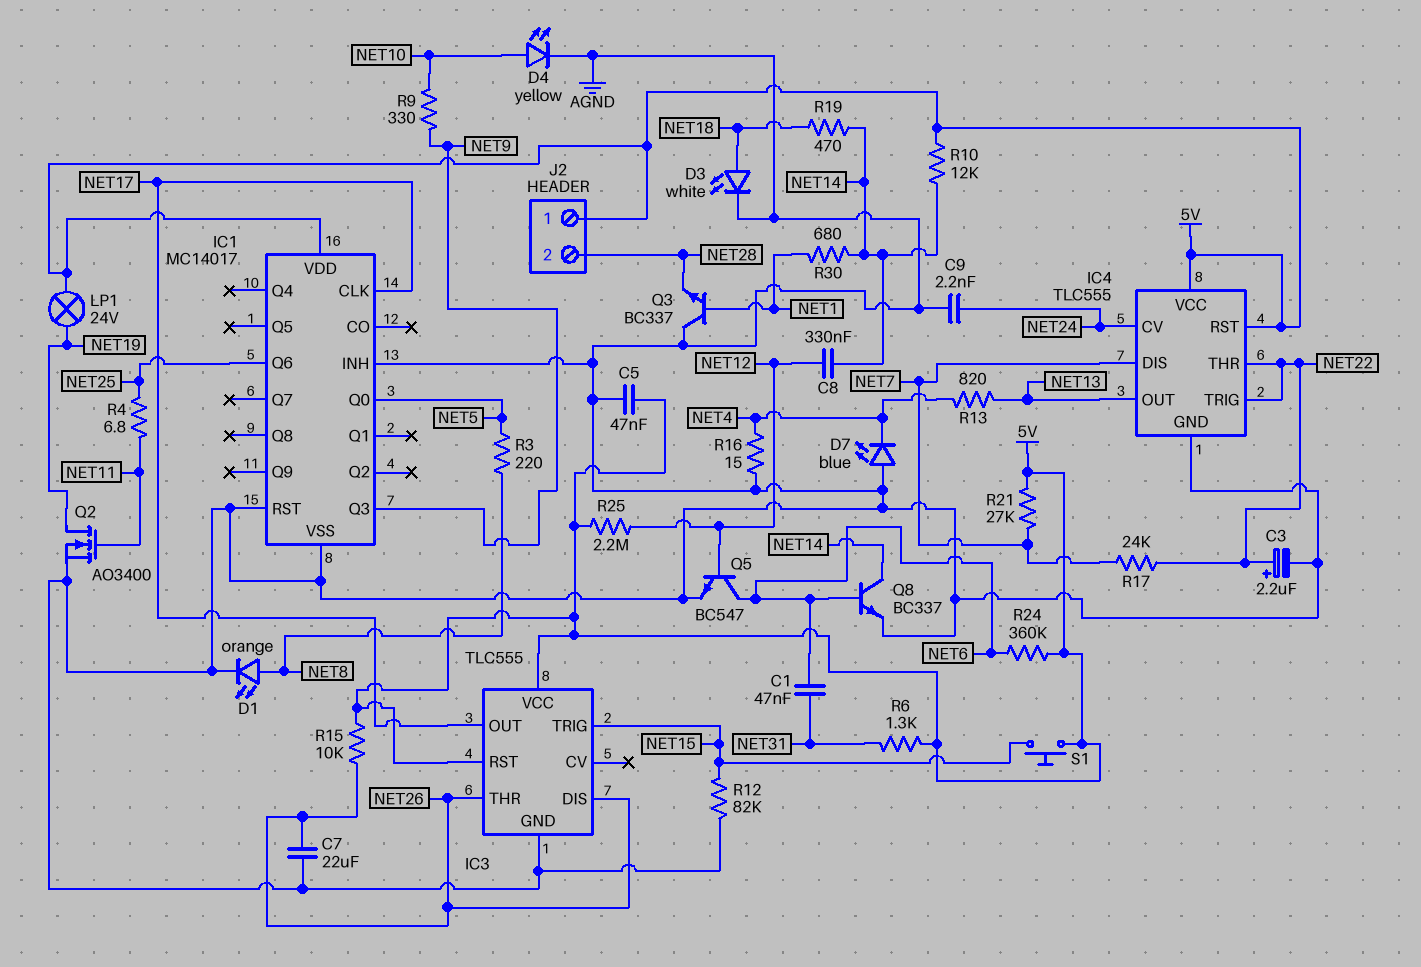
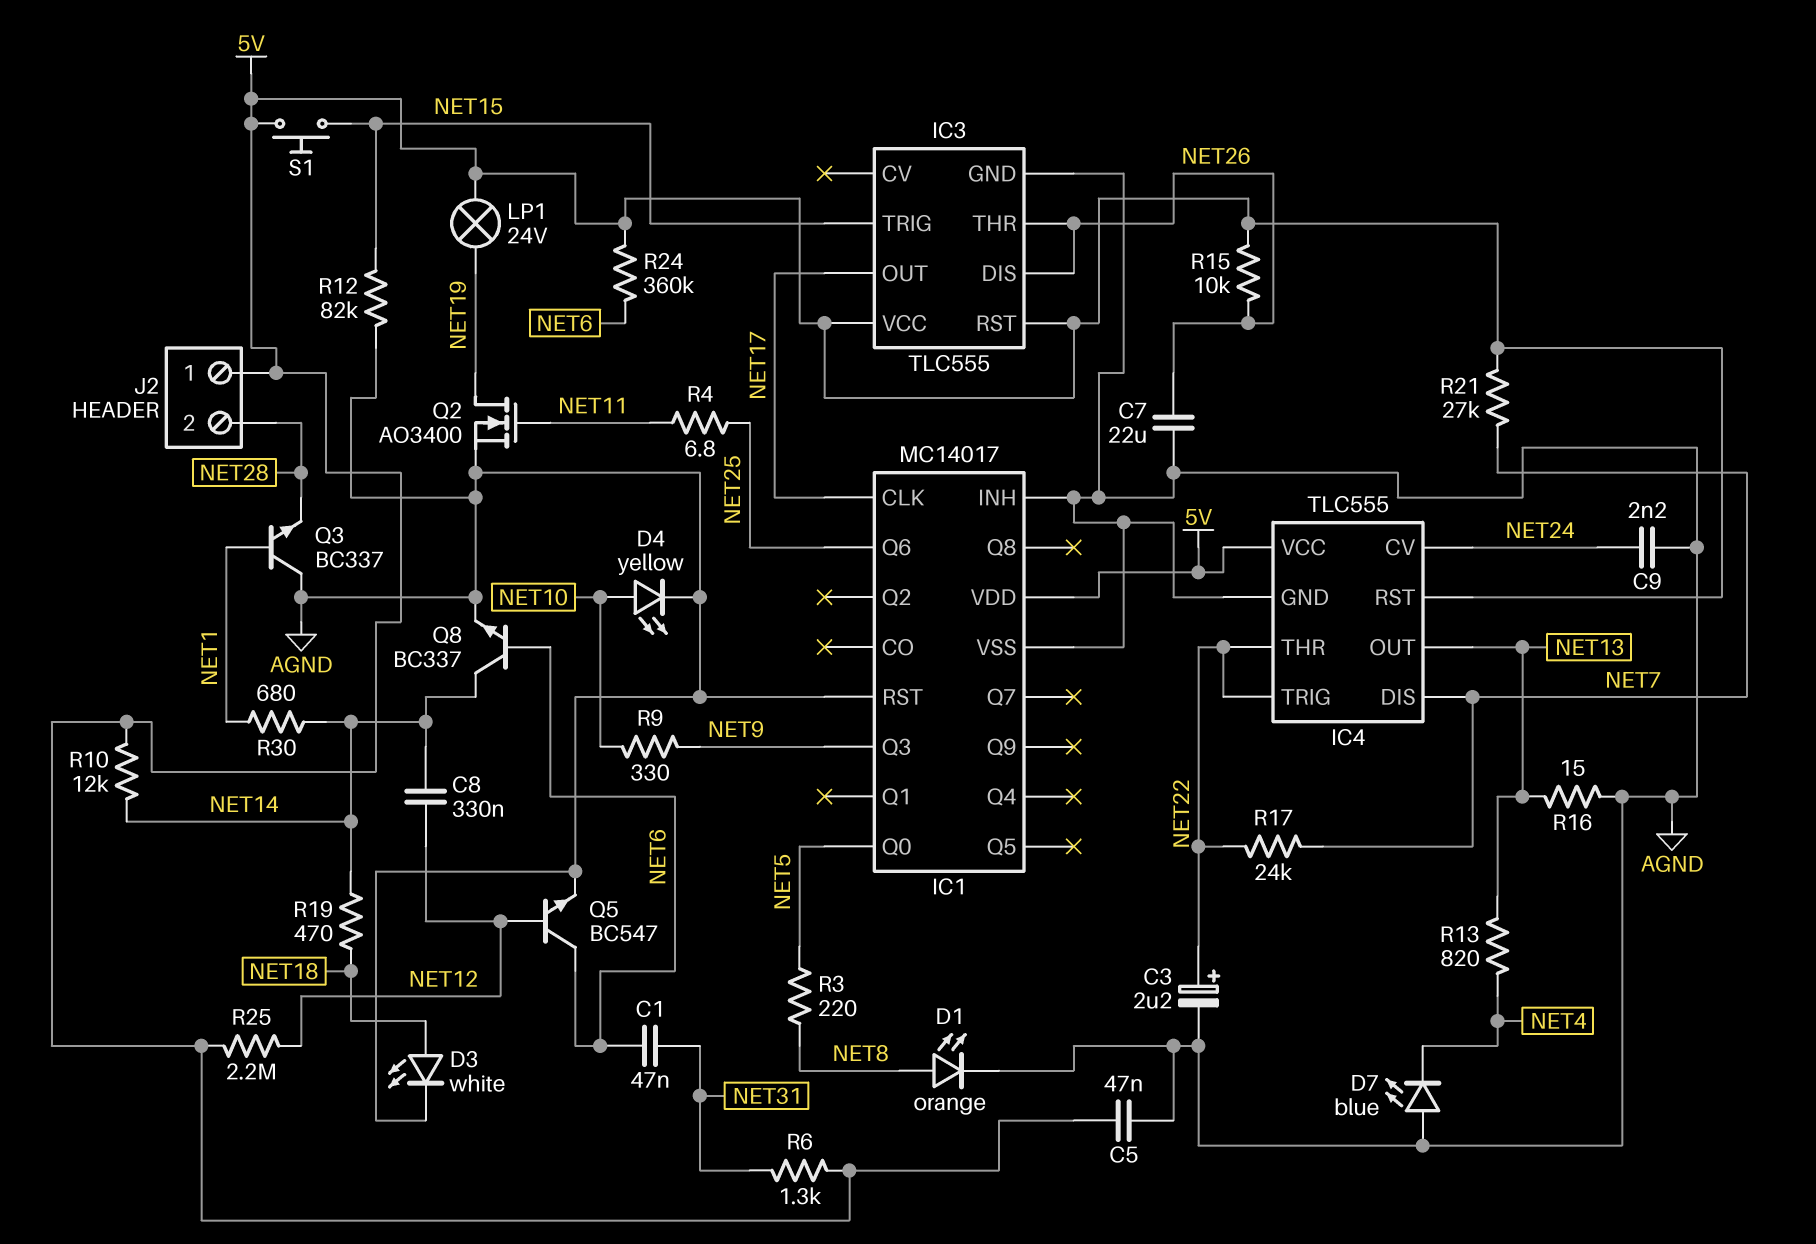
R16: 15 (AGND, NET4) -> 15 (AGND, NET13)

